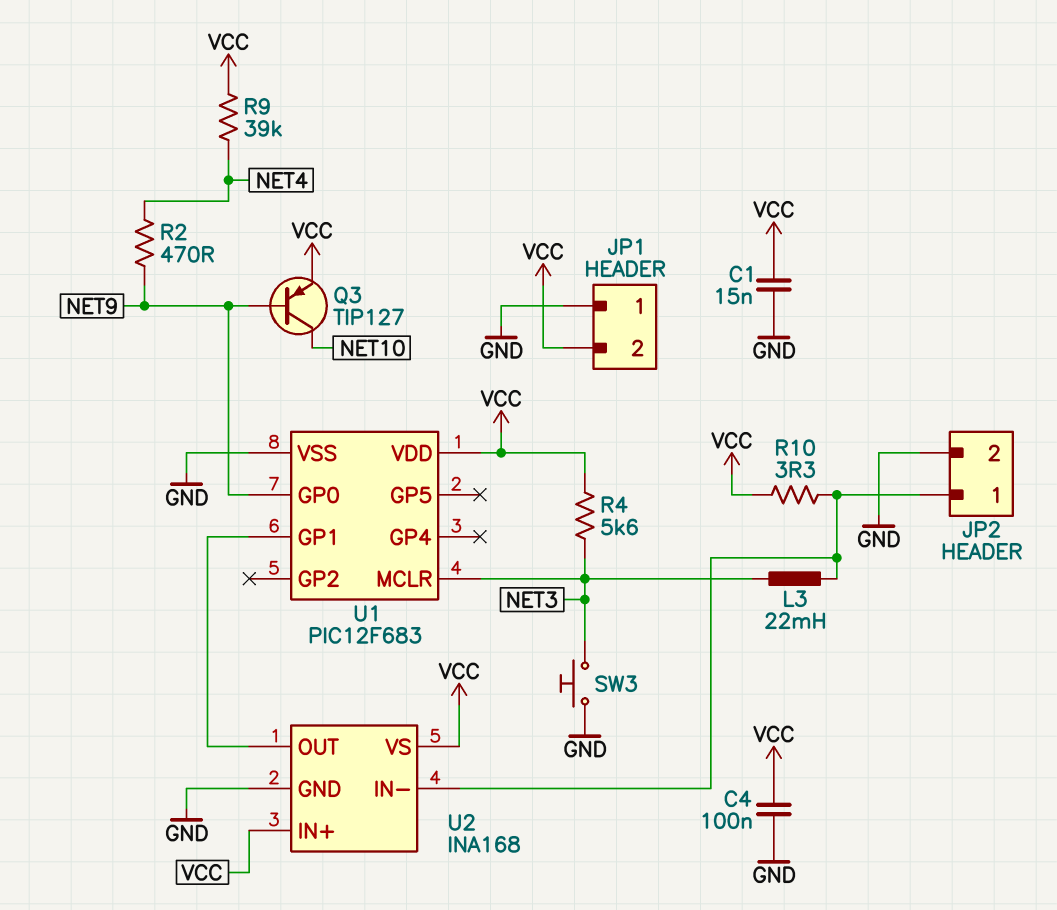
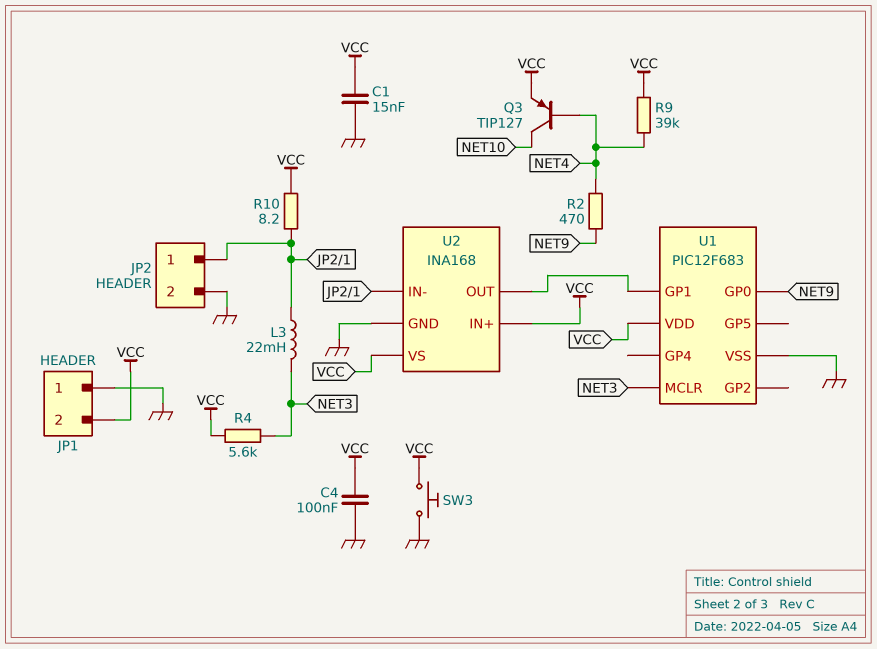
Q3: PNP TIP127 (B NET9, C NET10, E VCC) -> PNP TIP127 (B NET4, C NET10, E VCC)
R10: 3.3 (JP2/1, VCC) -> 8.2 (JP2/1, VCC)
SW3: button (GND, NET3) -> button (GND, VCC)

